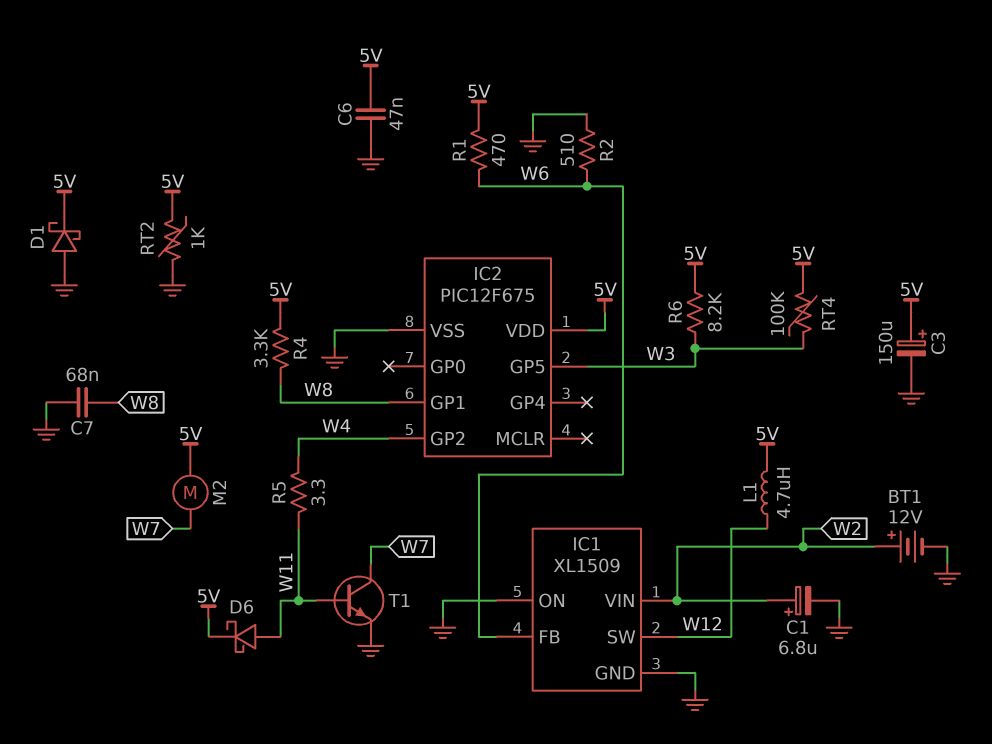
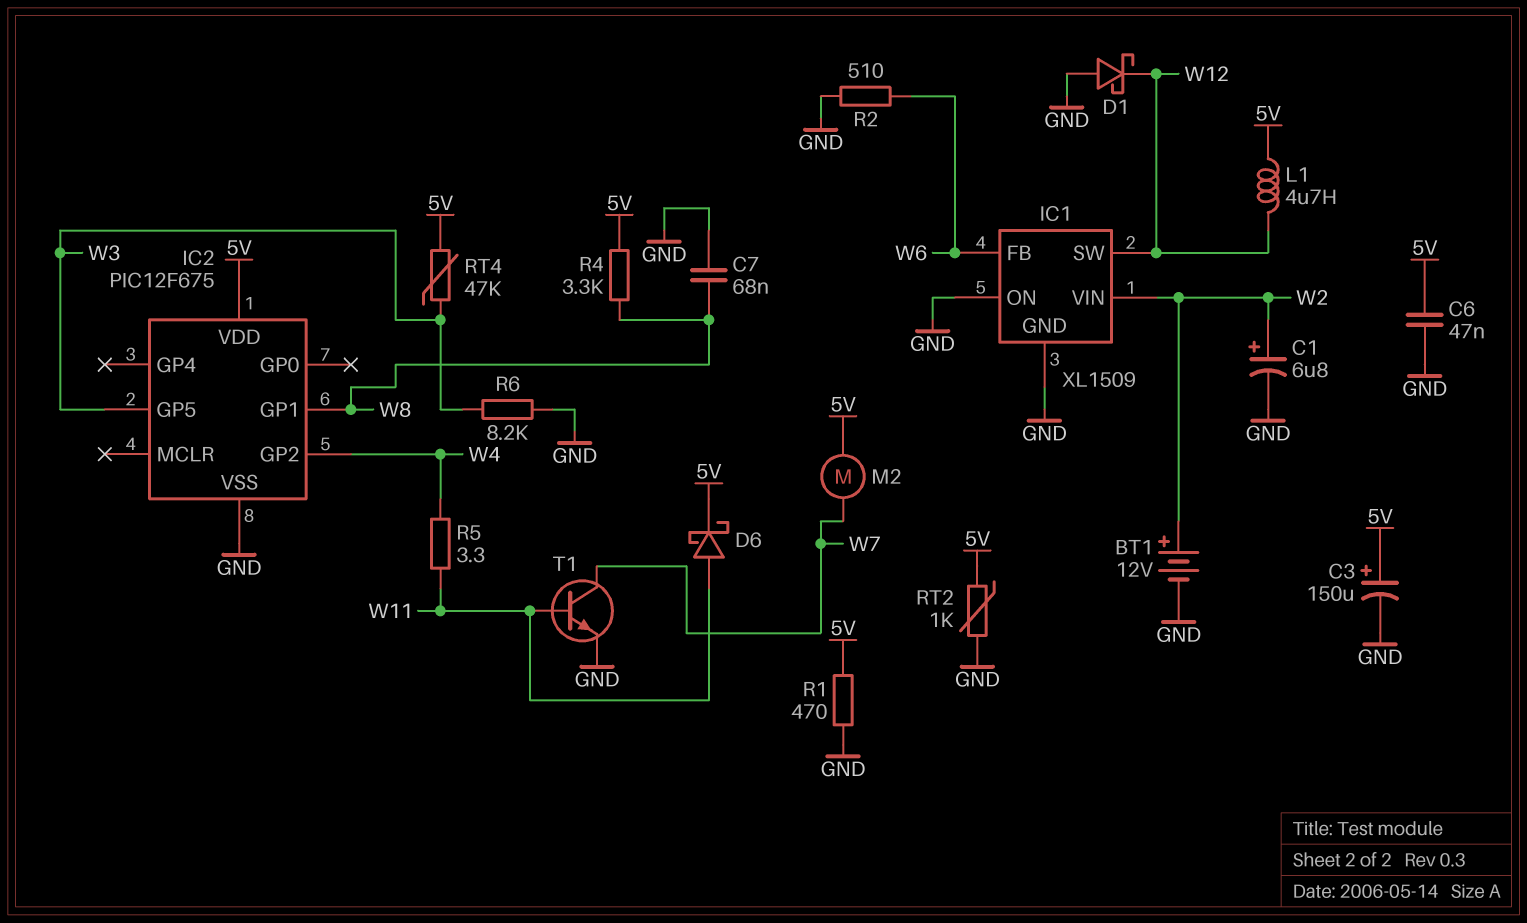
D1: schottky (A GND, K 5V) -> schottky (A GND, K W12)
R1: 470 (5V, W6) -> 470 (5V, GND)
R6: 8.2k (5V, W3) -> 8.2k (GND, W3)
RT4: 100k (5V, W3) -> 47k (5V, W3)

